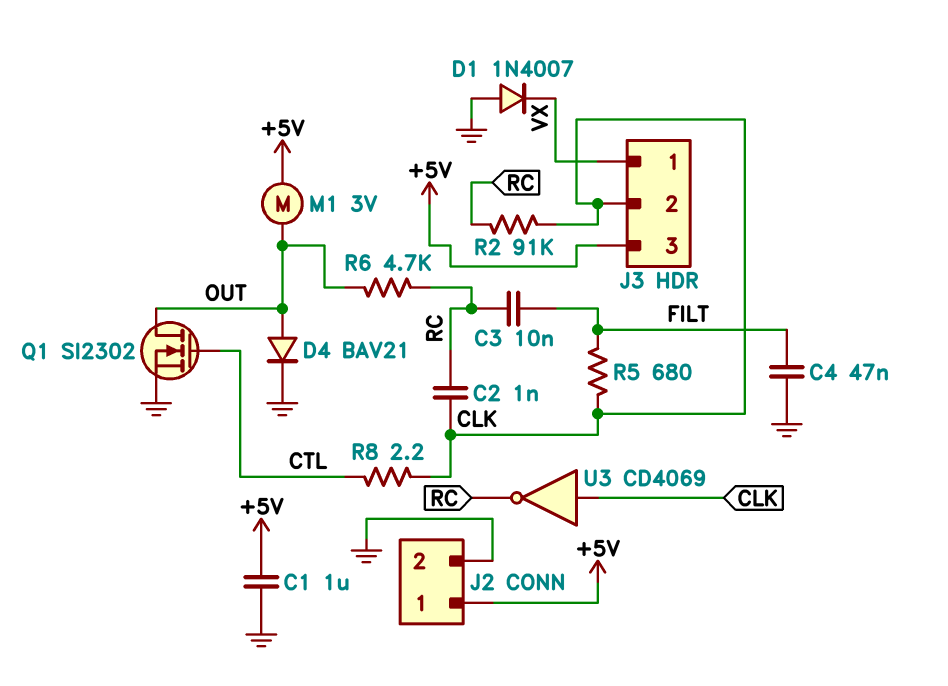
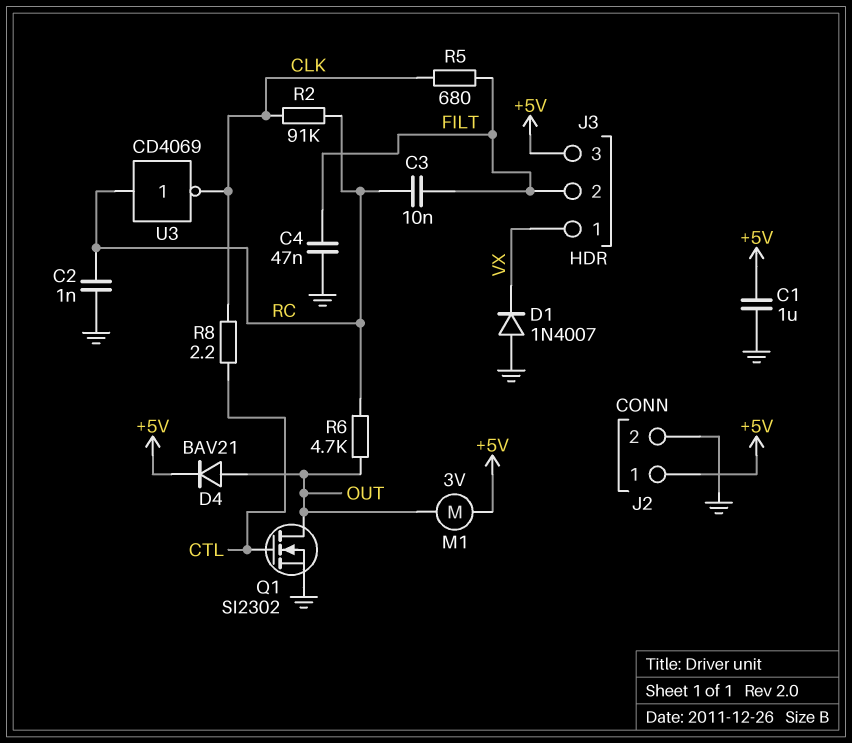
C2: 1nF (CLK, RC) -> 1nF (GND, RC)
D4: diode BAV21 (A OUT, K GND) -> diode BAV21 (A OUT, K +5V)
J3 pin 2: CLK -> FILT
U3: NOT CD4069 (in CLK, out RC) -> NOT CD4069 (in RC, out CLK)

